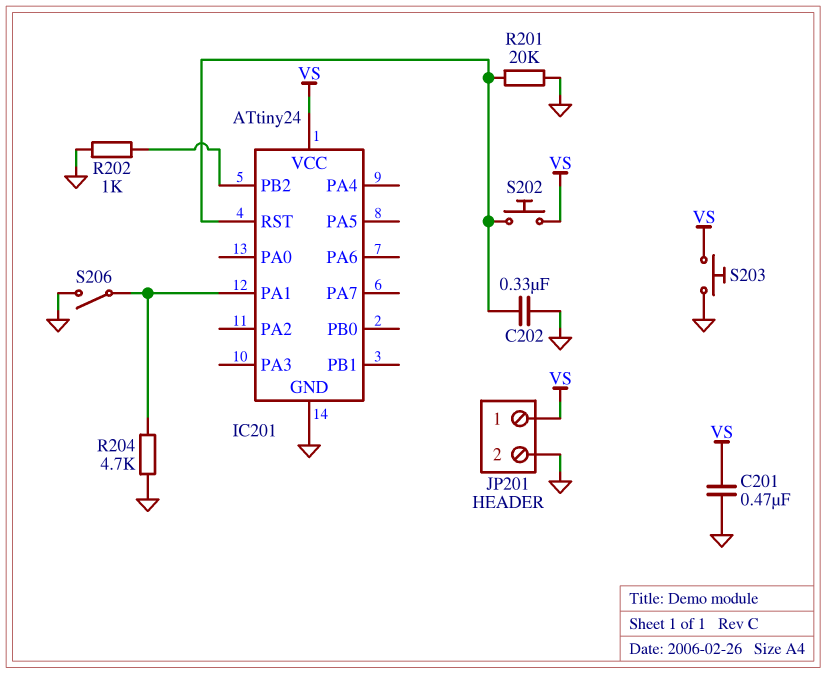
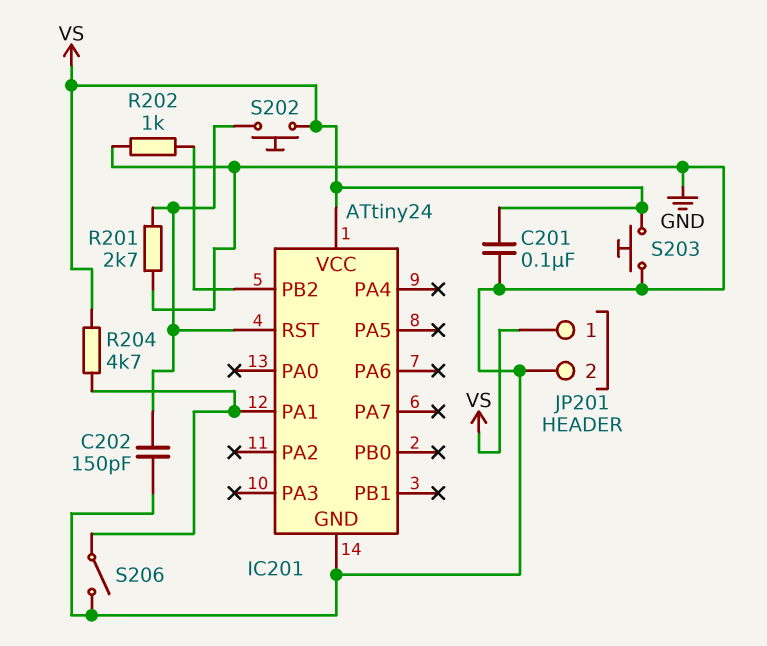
C201: 470nF (GND, VS) -> 100nF (GND, VS)
C202: 330nF (GND, IC201/RST) -> 150pF (GND, IC201/RST)
R201: 20k (GND, IC201/RST) -> 2.7k (GND, IC201/RST)
R204: 4.7k (GND, IC201/PA1) -> 4.7k (IC201/PA1, VS)

